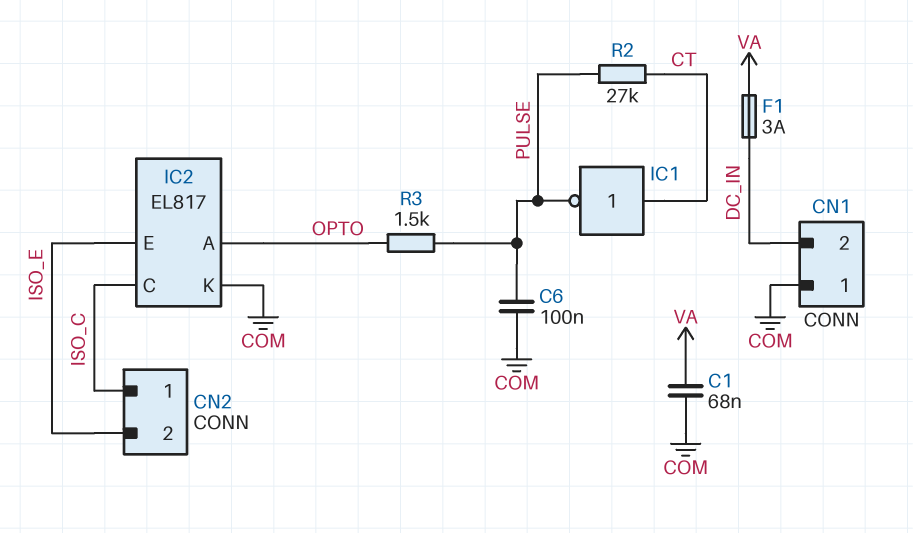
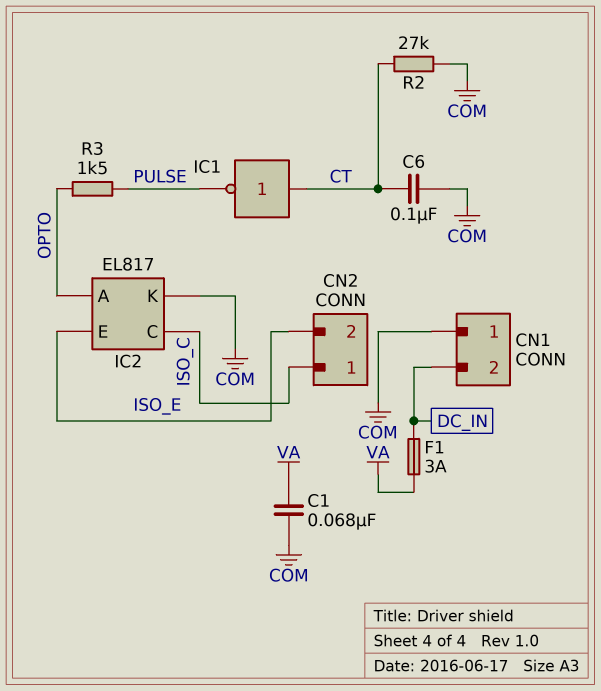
C6: 100nF (COM, PULSE) -> 100nF (COM, CT)
R2: 27k (CT, PULSE) -> 27k (COM, CT)

